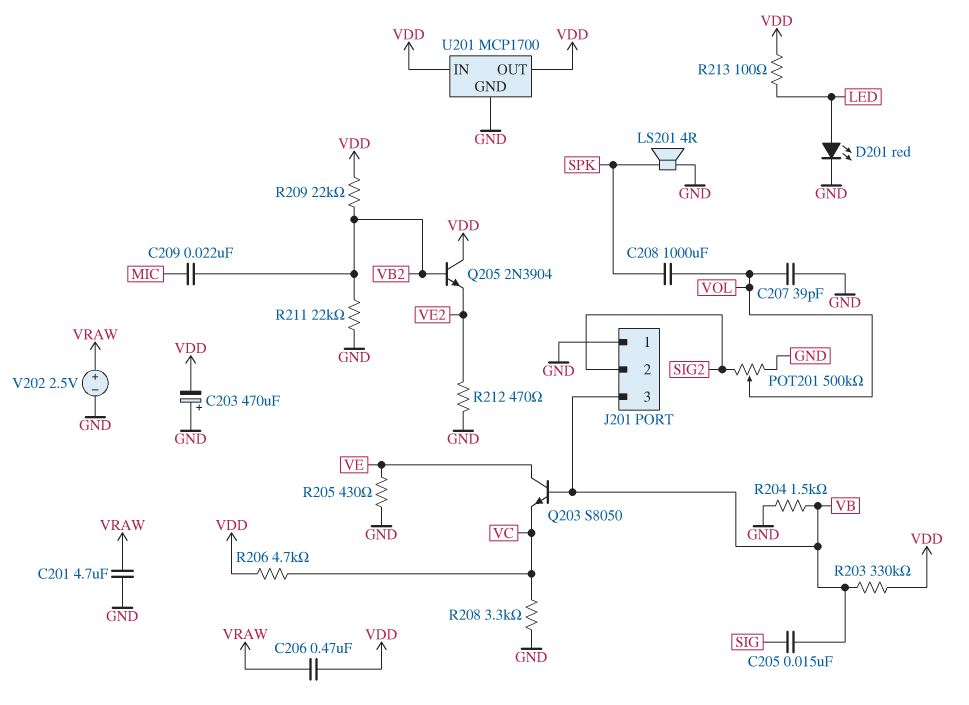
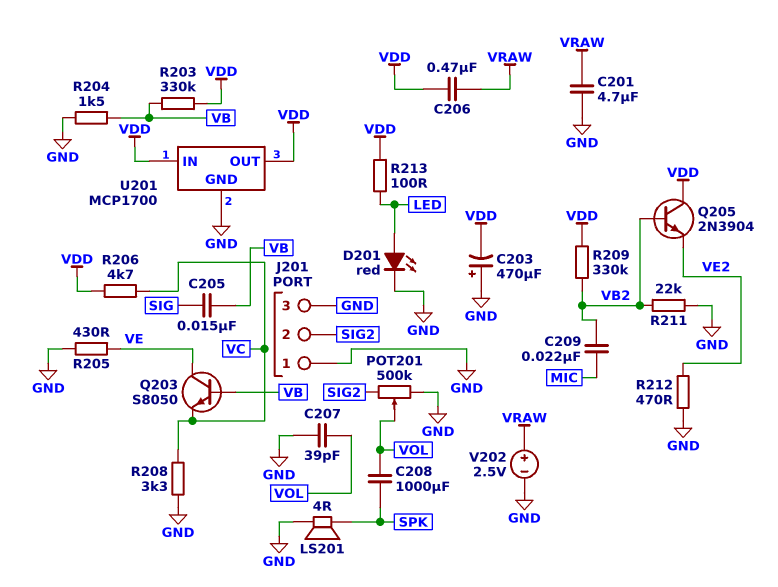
J201 pin 3: VB -> GND
R209: 22k (VB2, VDD) -> 330k (VB2, VDD)

